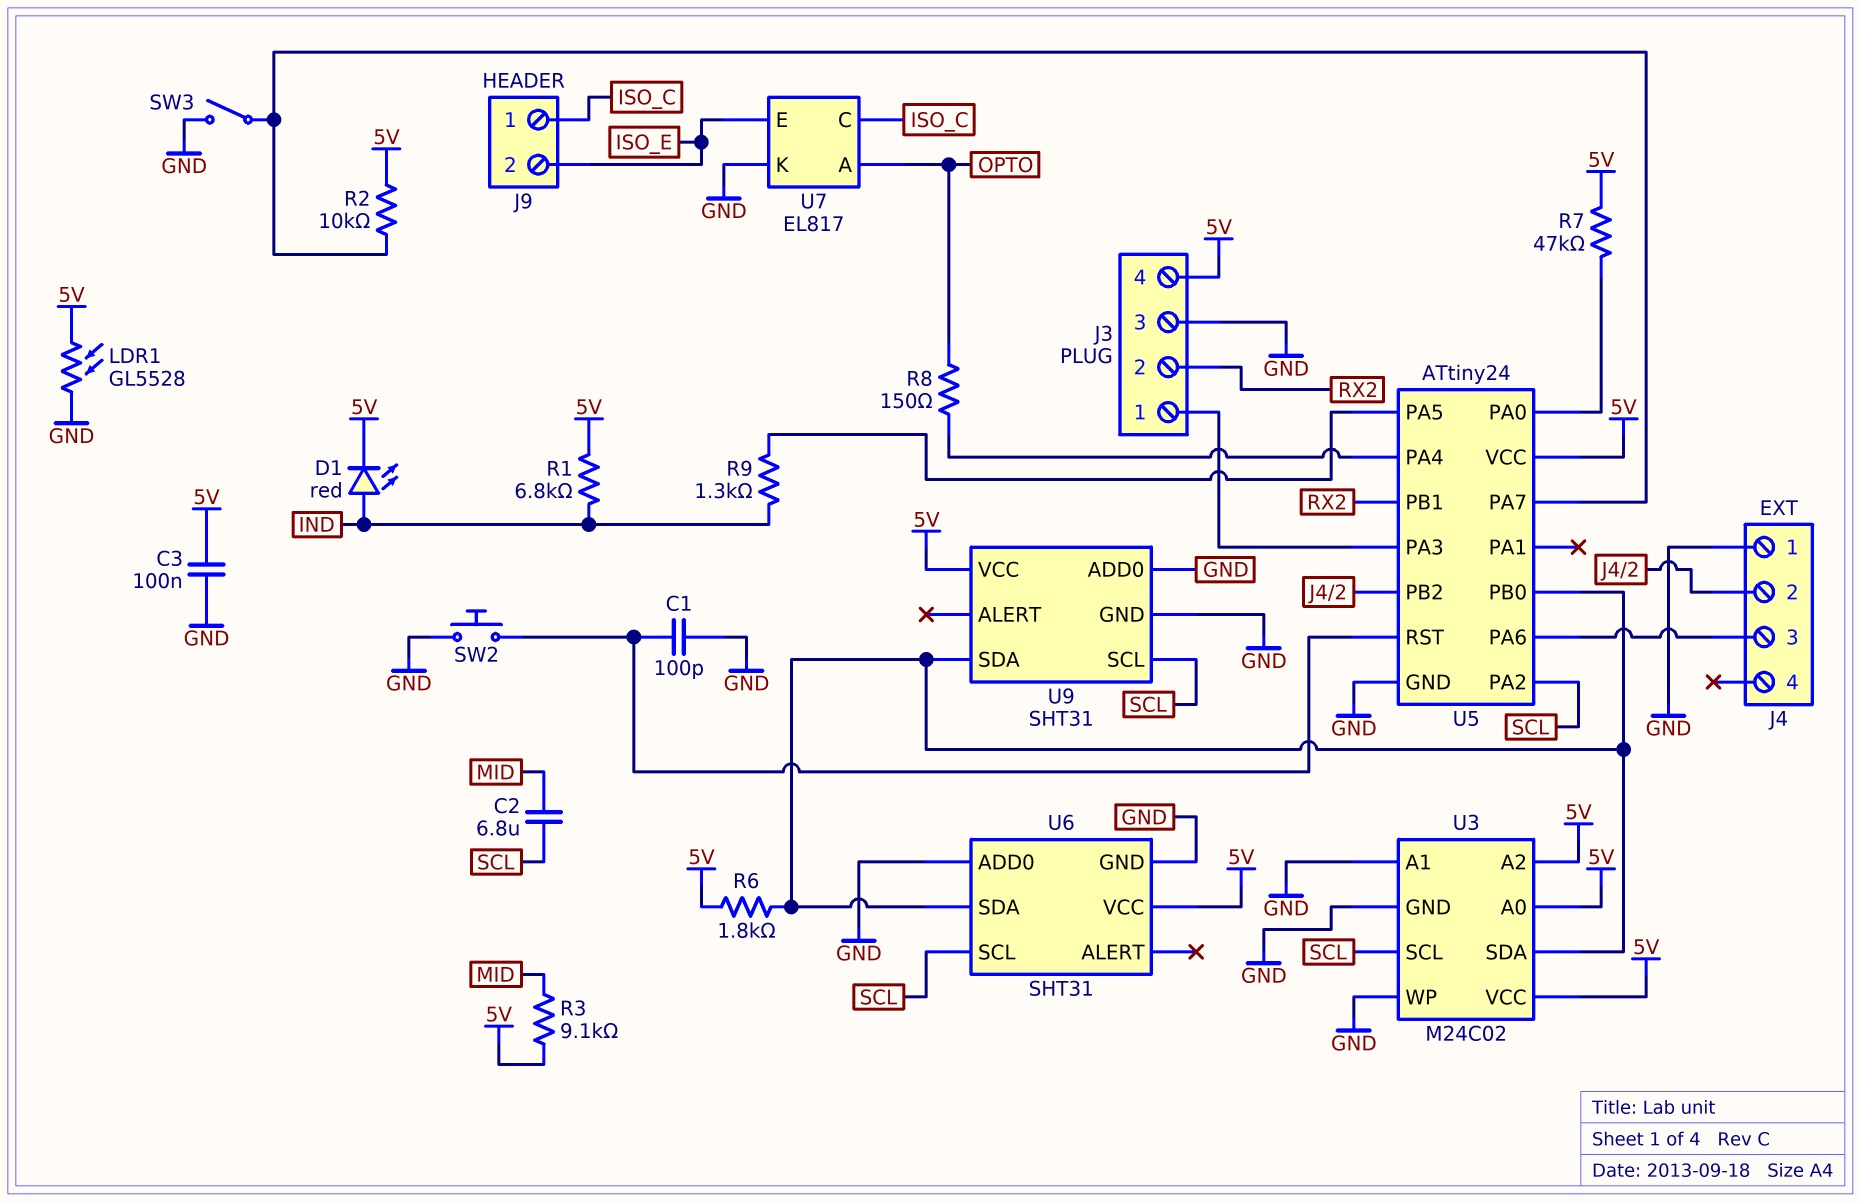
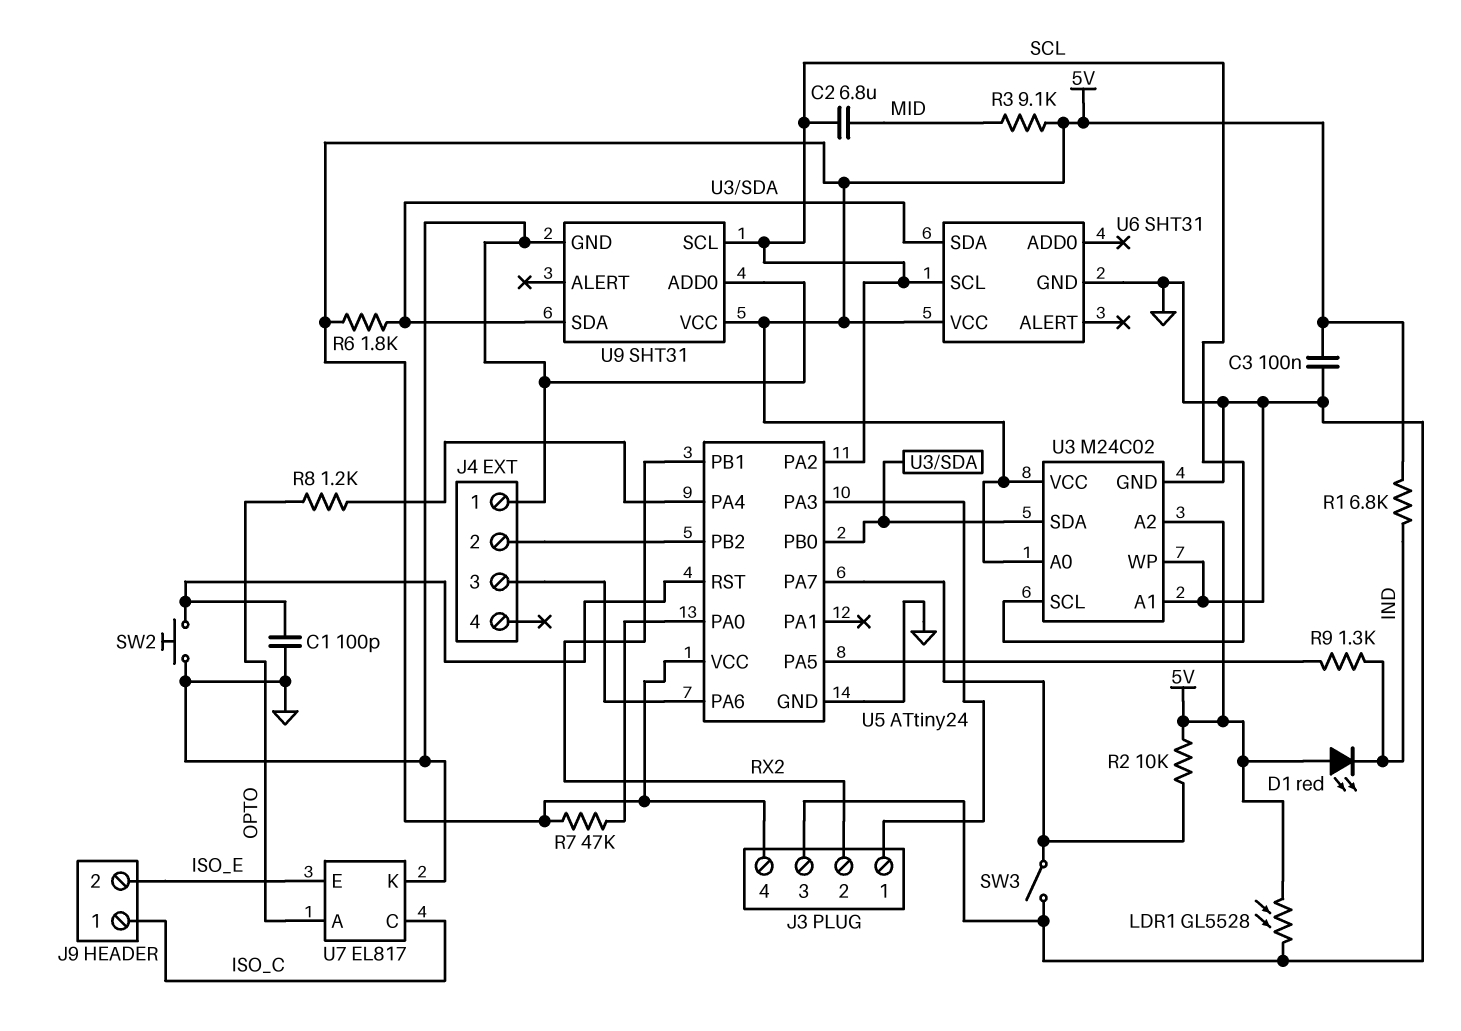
D1: LED red (A IND, K 5V) -> LED red (A 5V, K IND)
R8: 150 (OPTO, U5/PA4) -> 1.2k (OPTO, U5/PA4)
U6 pin ADD0: GND -> none

